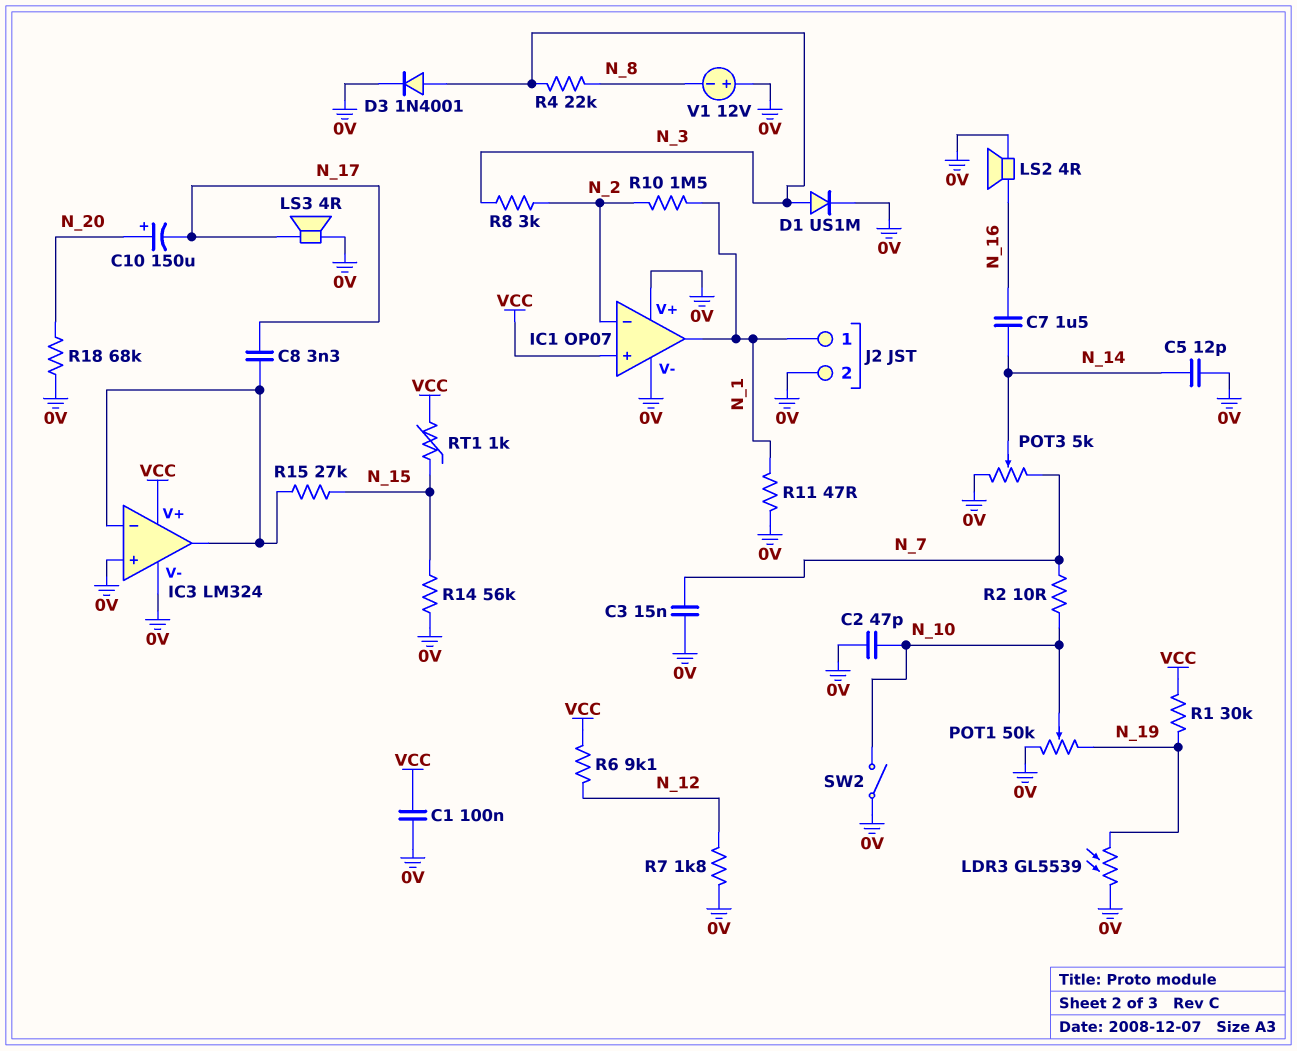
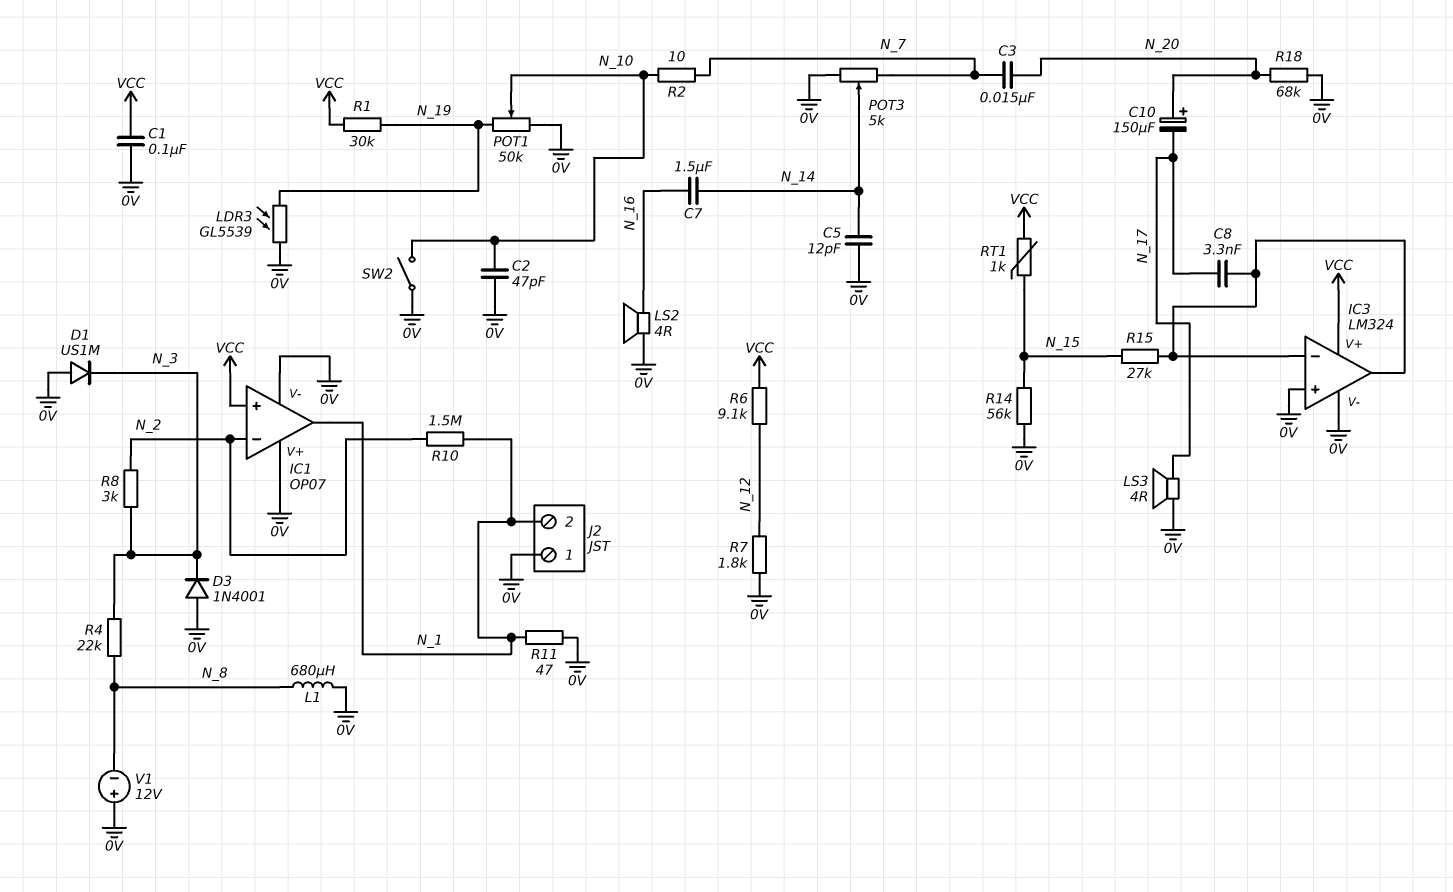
C3: 15nF (0V, N_7) -> 15nF (N_7, N_20)
D1: diode US1M (A N_3, K 0V) -> diode US1M (A 0V, K N_3)
D3: diode 1N4001 (A N_3, K 0V) -> diode 1N4001 (A 0V, K N_3)
J2 pin 1: N_1 -> 0V
J2 pin 2: 0V -> N_1
L1: none -> 680uH (0V, N_8)

